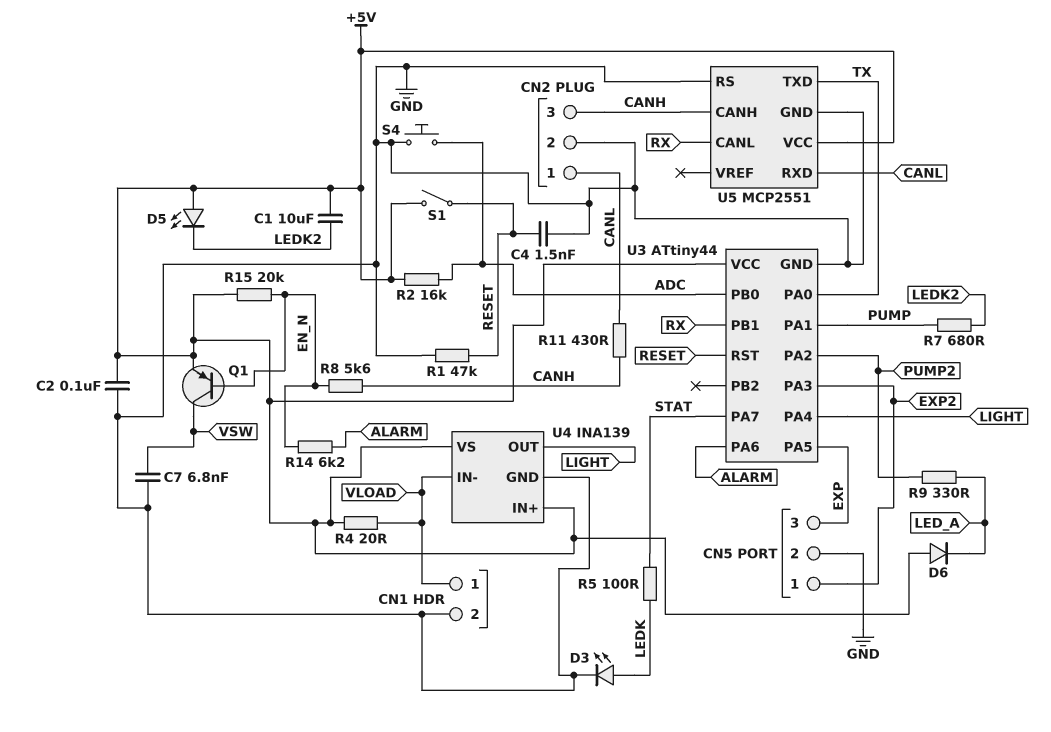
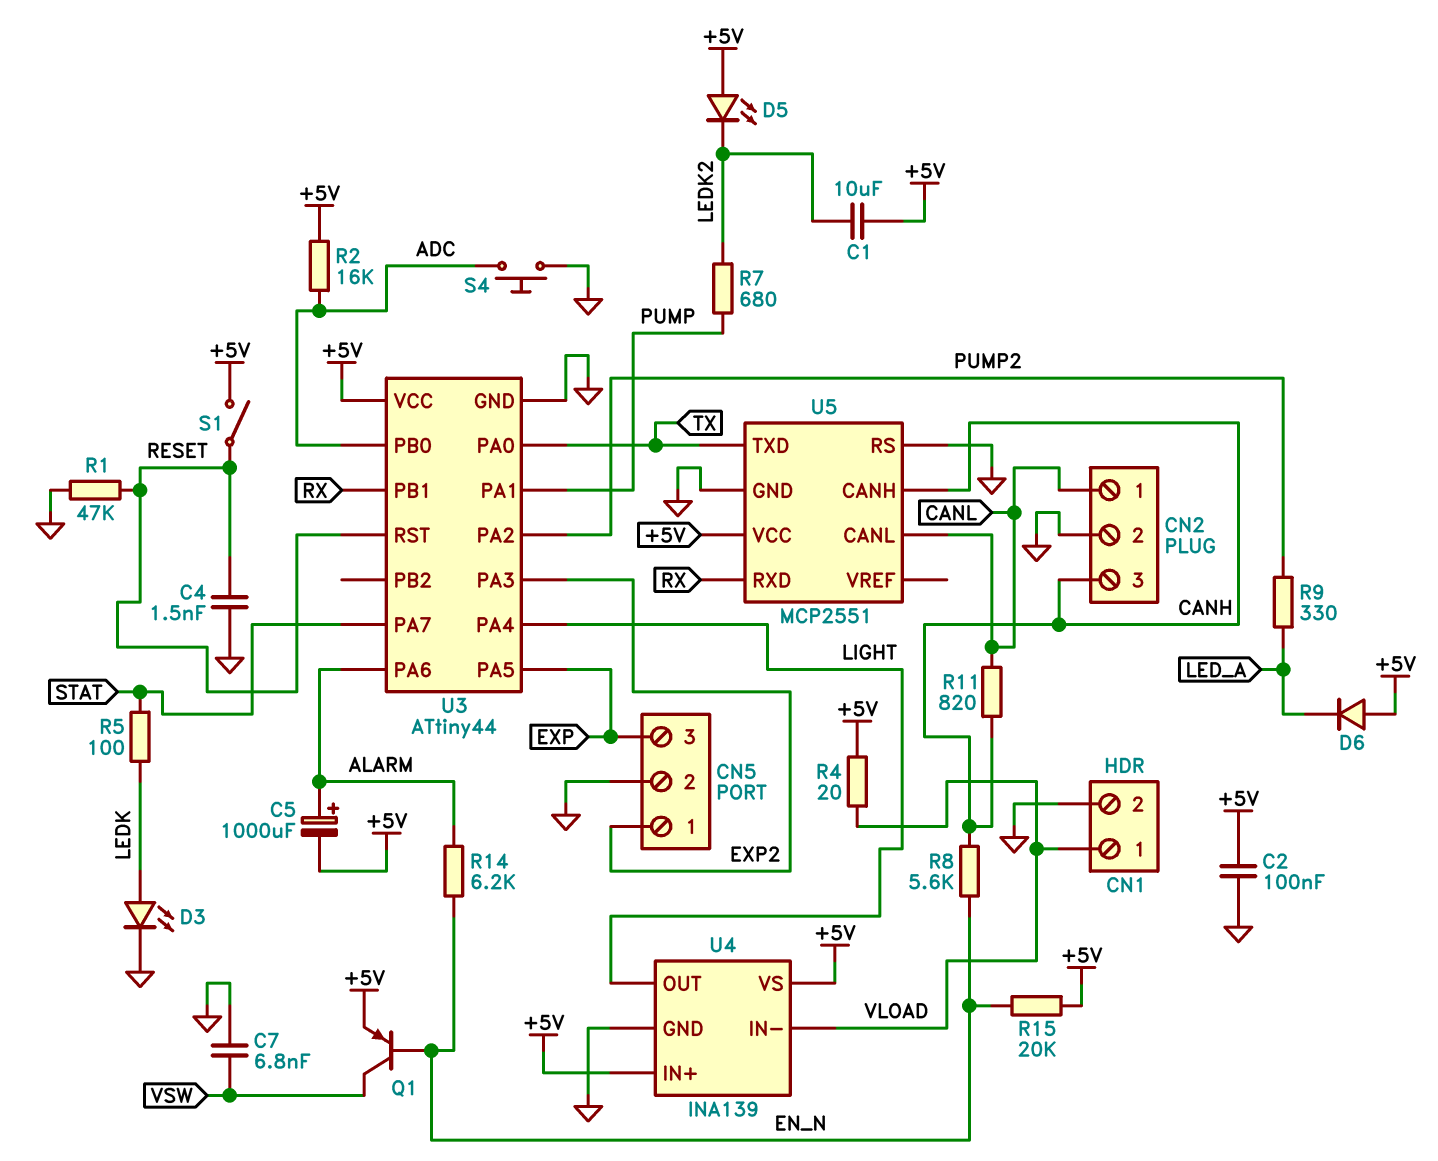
C5: none -> 1000uF (plus ALARM, minus +5V)
R11: 430 (CANH, CANL) -> 820 (CANH, CANL)
U5 pin CANL: RX -> CANL
U5 pin RXD: CANL -> RX

